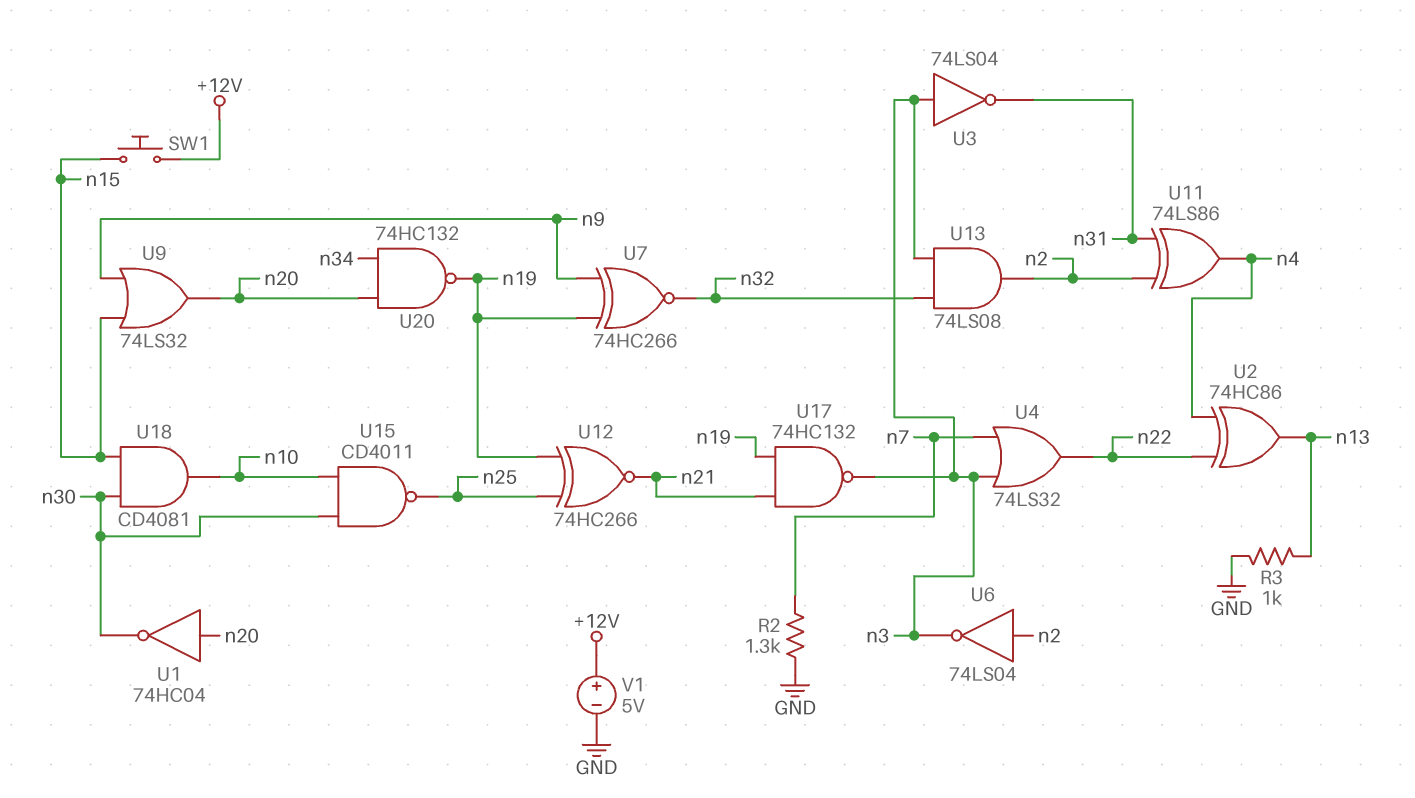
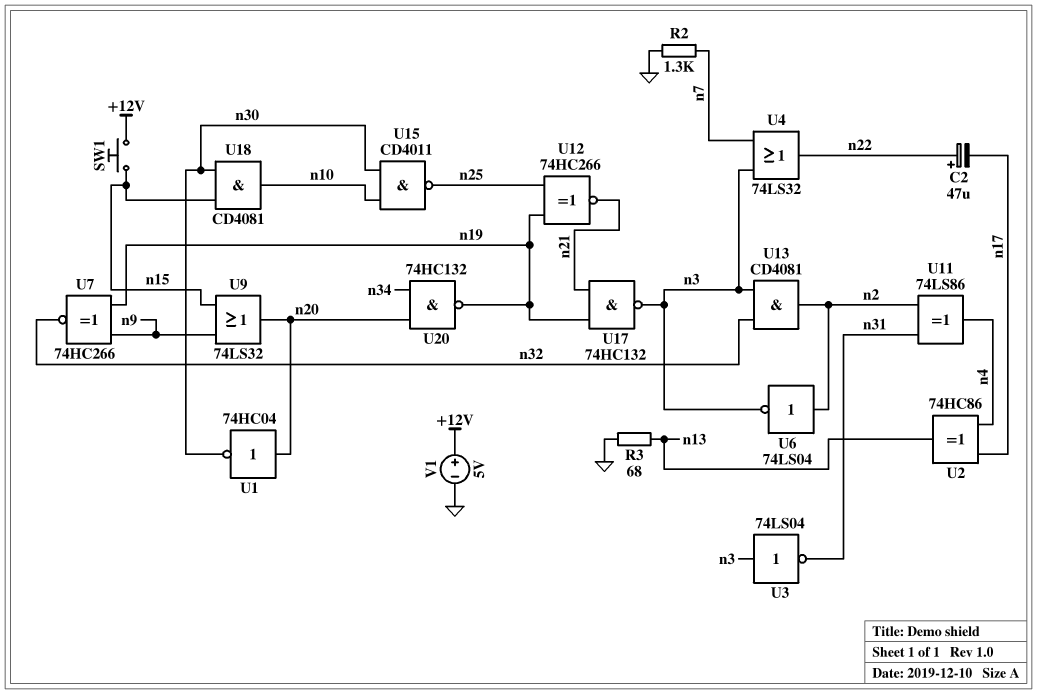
C2: none -> 47uF (plus n22, minus n17)
R3: 1k (GND, n13) -> 68 (GND, n13)
U2: XOR 74HC86 (in n4, in n22, out n13) -> XOR 74HC86 (in n4, in n17, out n13)
U13: AND 74LS08 (in n3, in n32, out n2) -> AND CD4081 (in n3, in n32, out n2)

